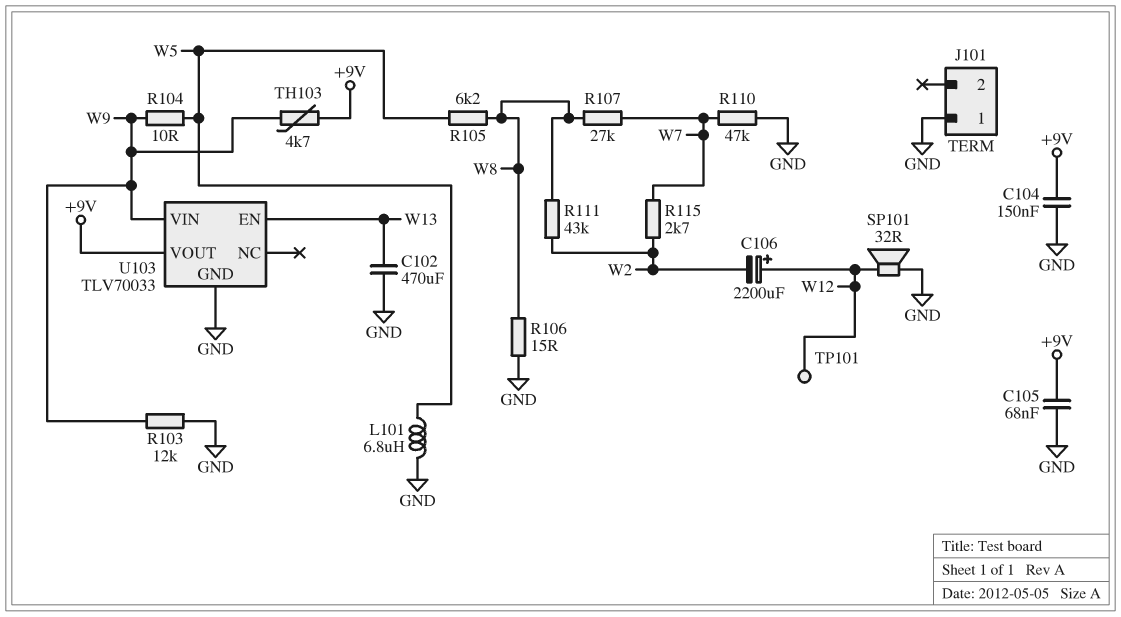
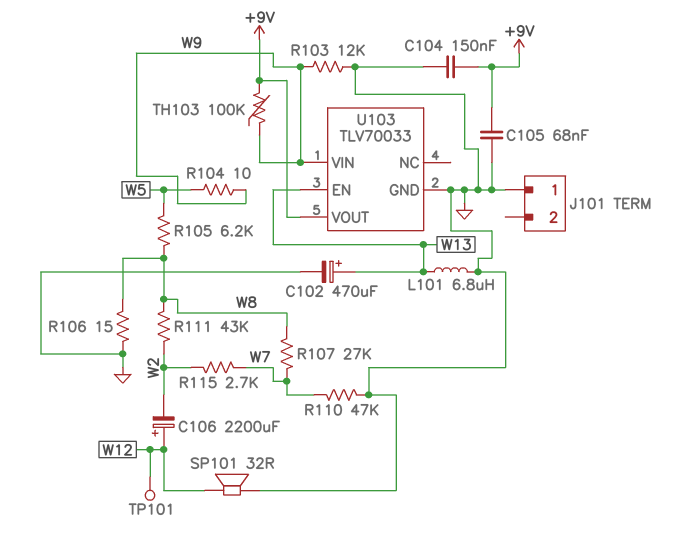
C102: 470uF (GND, W13) -> 470uF (plus W13, minus GND)
L101: 6.8uH (GND, W5) -> 6.8uH (GND, W13)
TH103: 4.7k (+9V, W9) -> 100k (+9V, W9)

